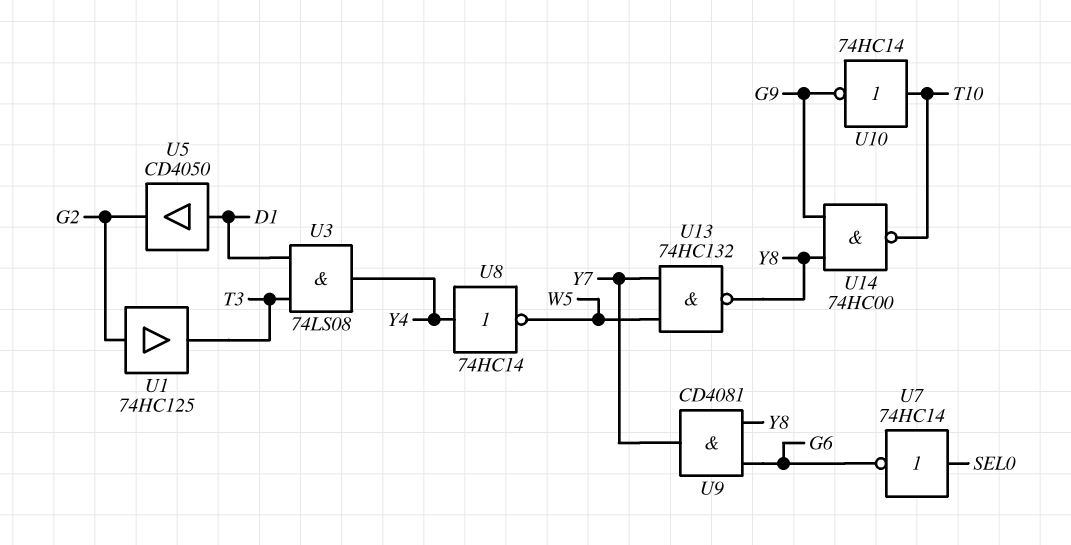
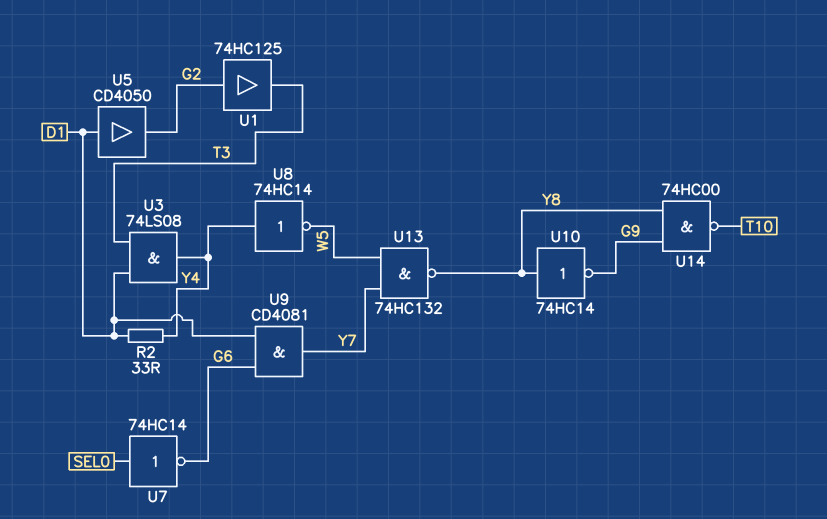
R2: none -> 33 (D1, Y4)
U9: AND CD4081 (in G6, in Y8, out Y7) -> AND CD4081 (in D1, in G6, out Y7)
U10: NOT 74HC14 (in T10, out G9) -> NOT 74HC14 (in Y8, out G9)

